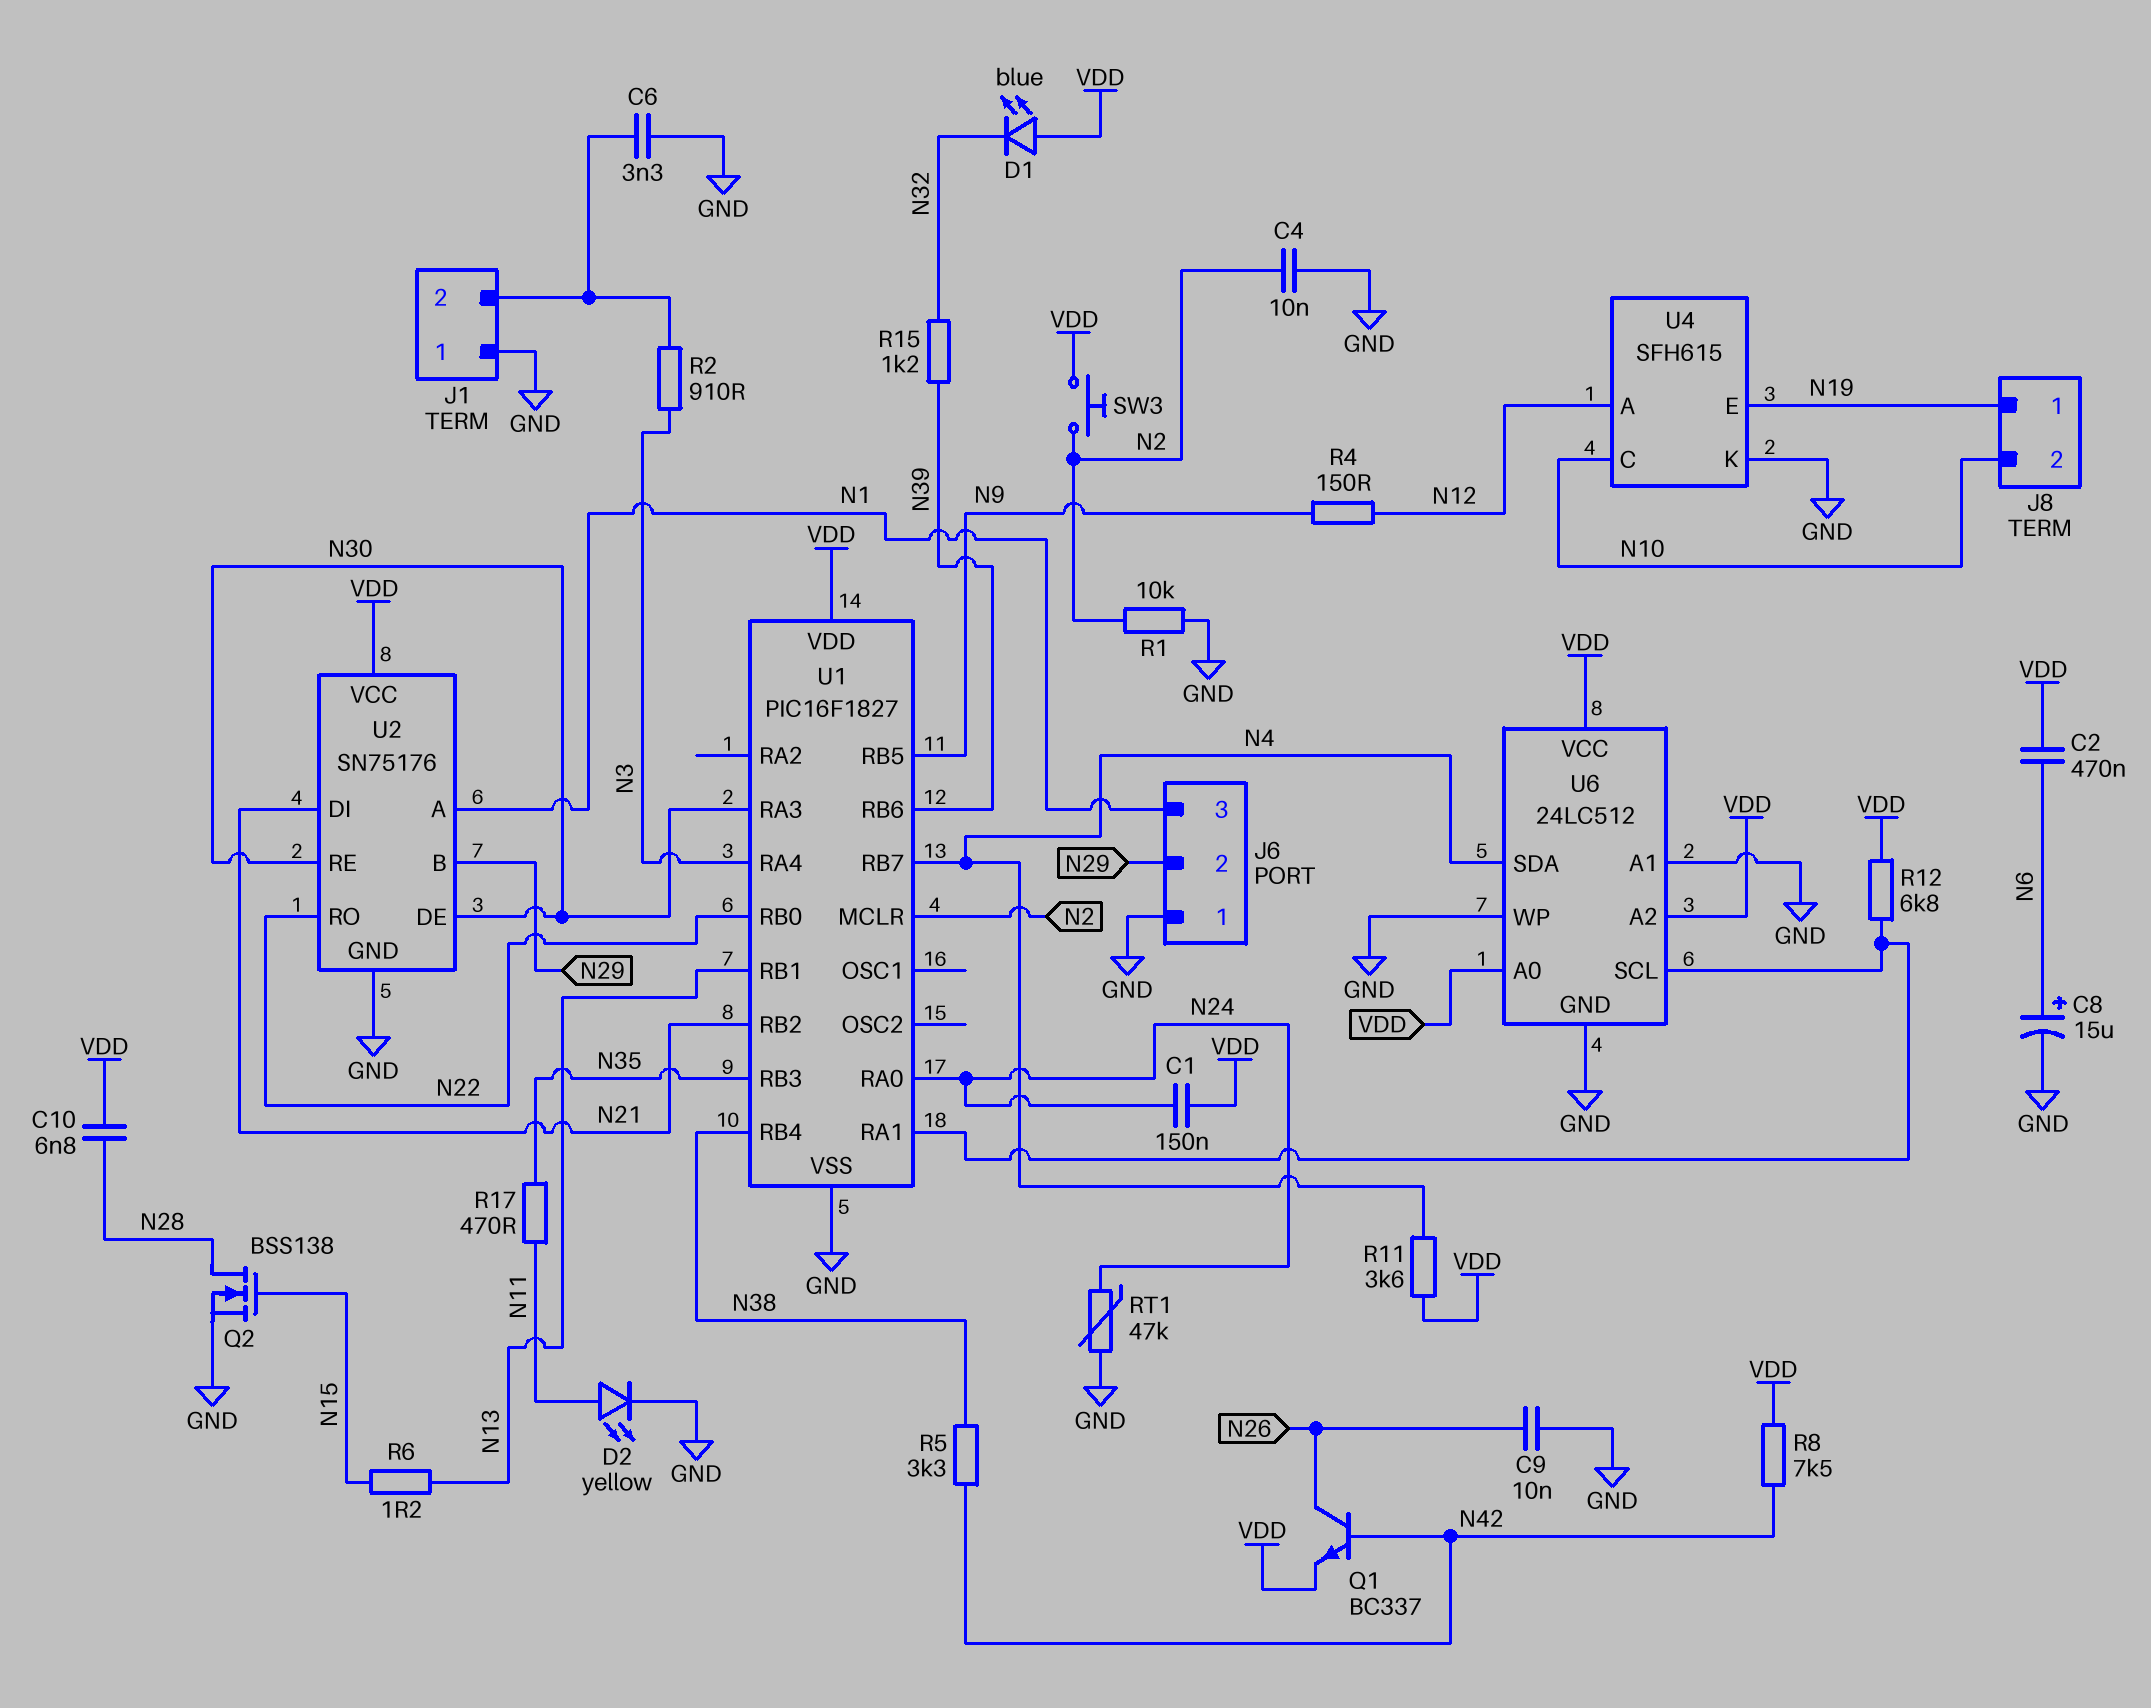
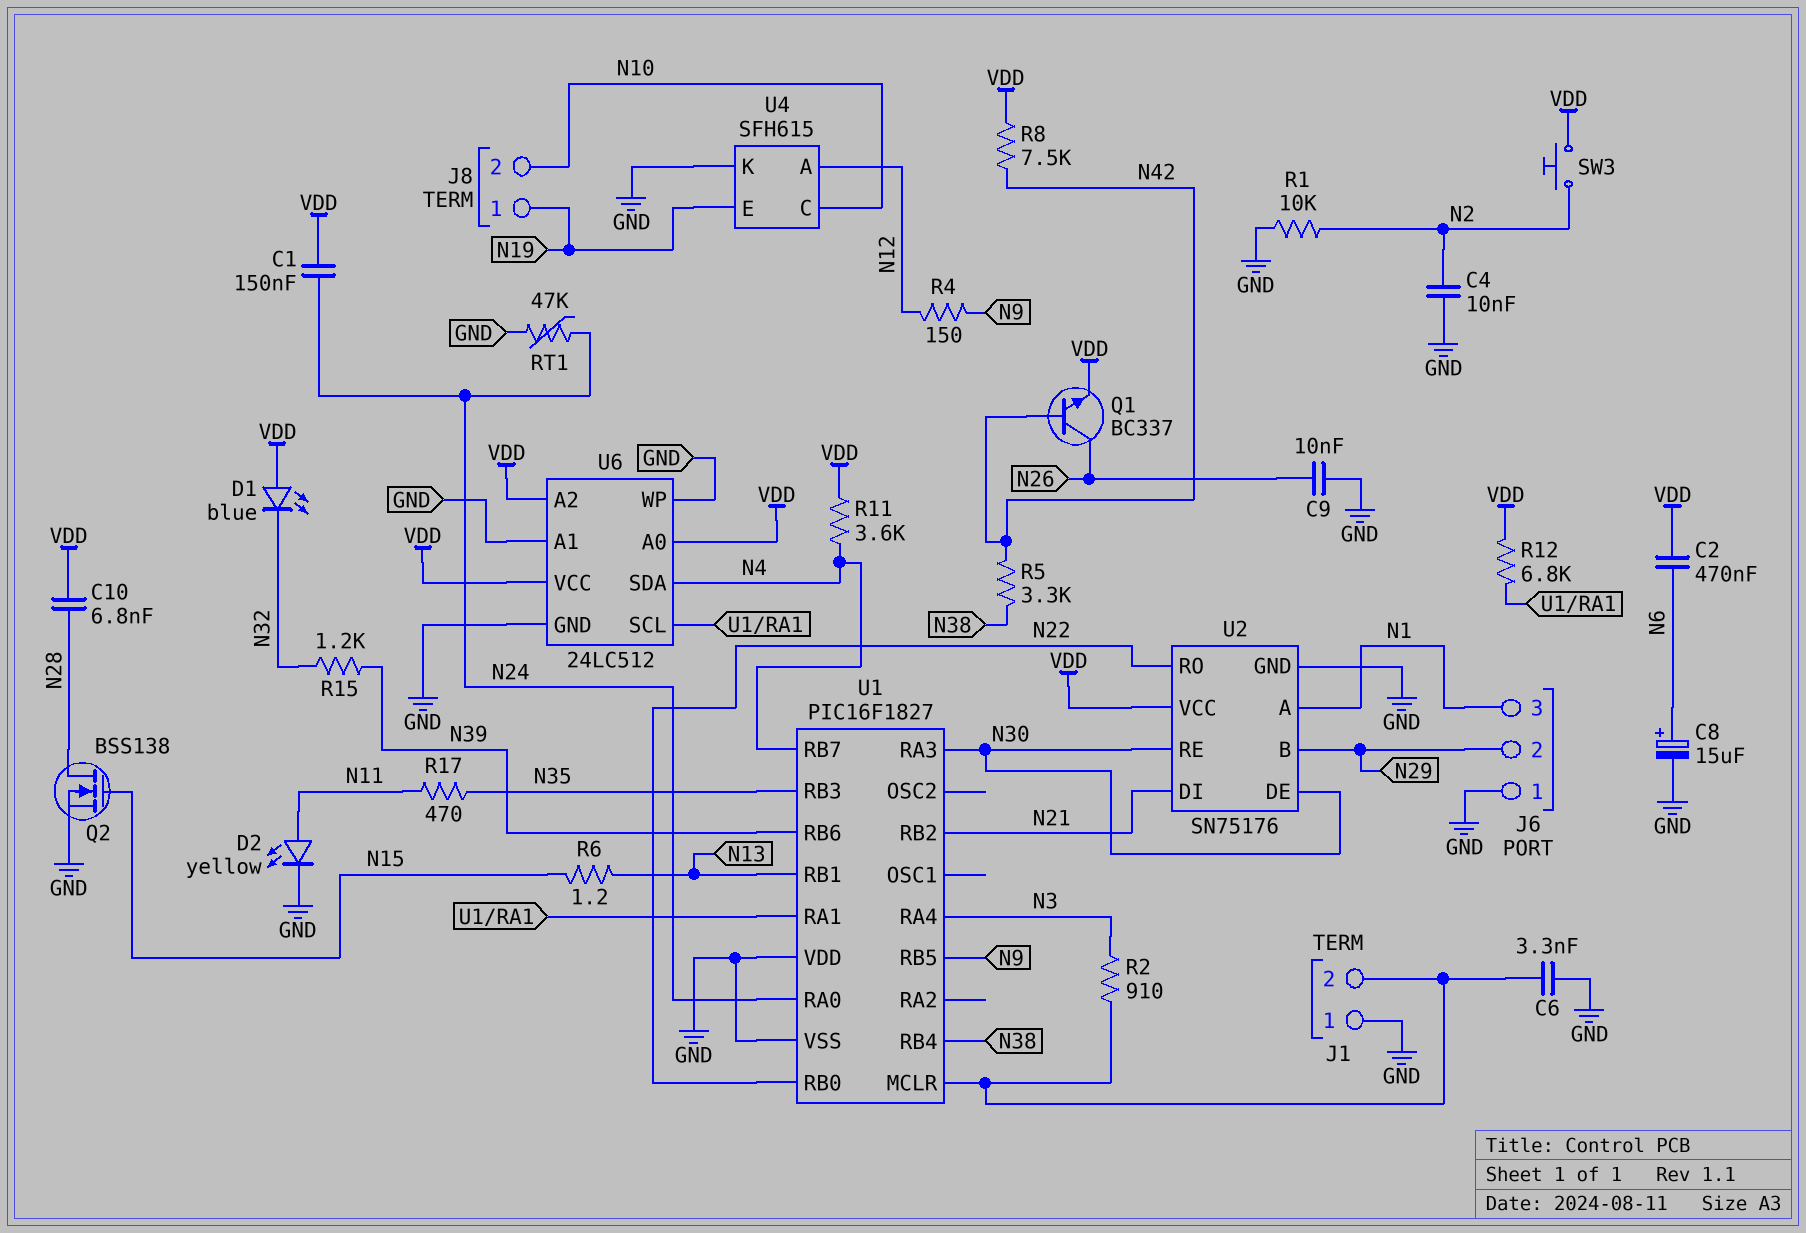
U1 pin MCLR: N2 -> J1/2
U1 pin VDD: VDD -> GND

